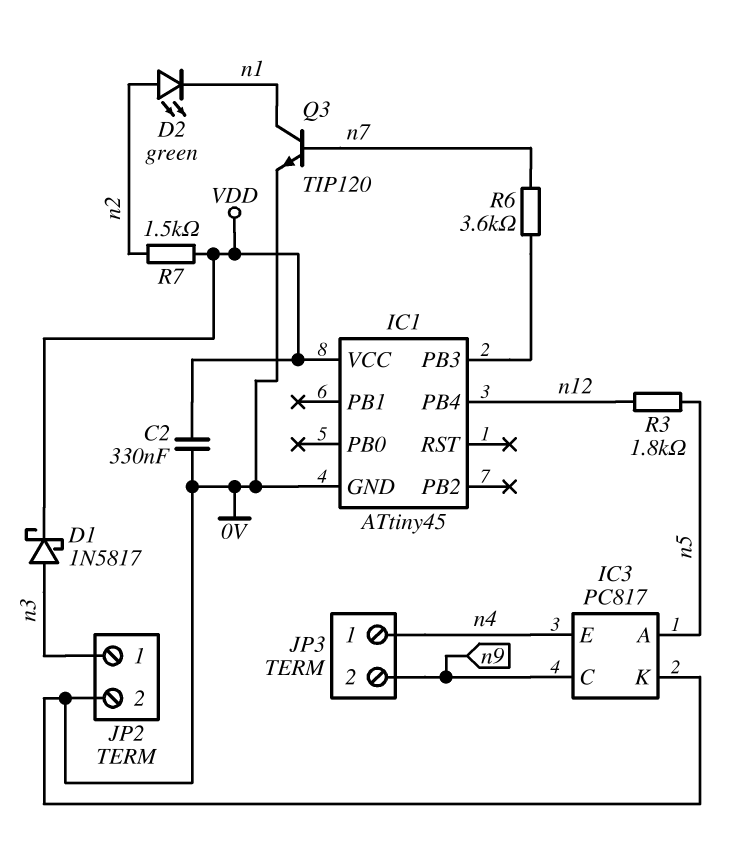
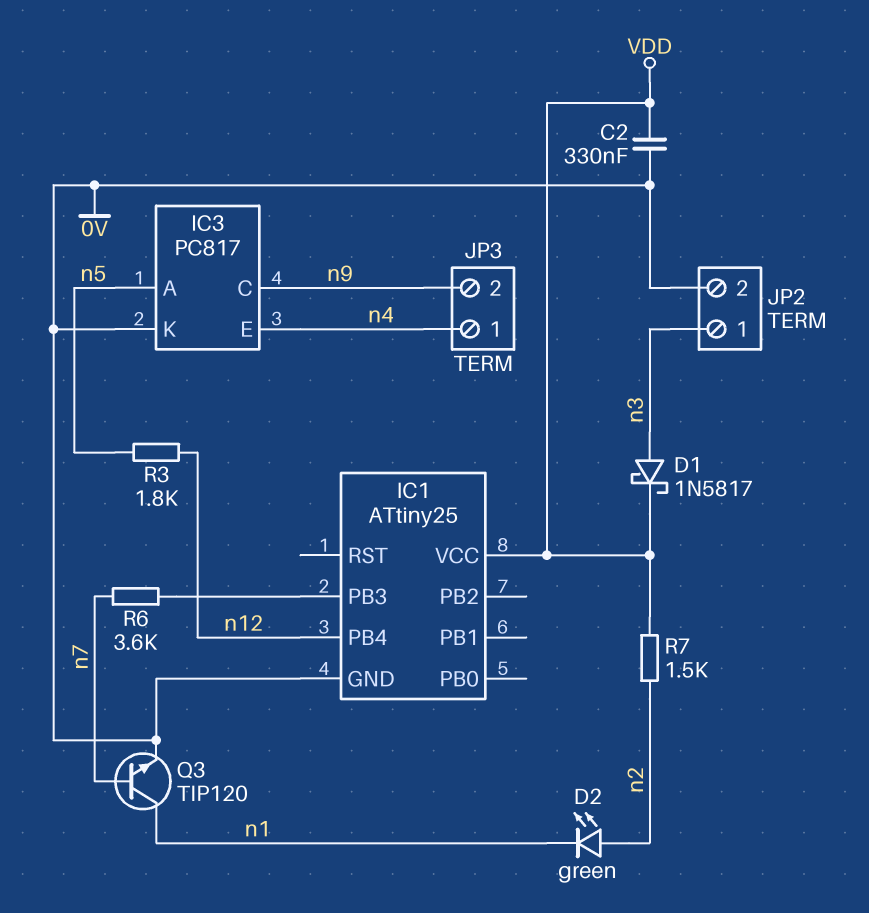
IC1: ATtiny45 -> ATtiny25

